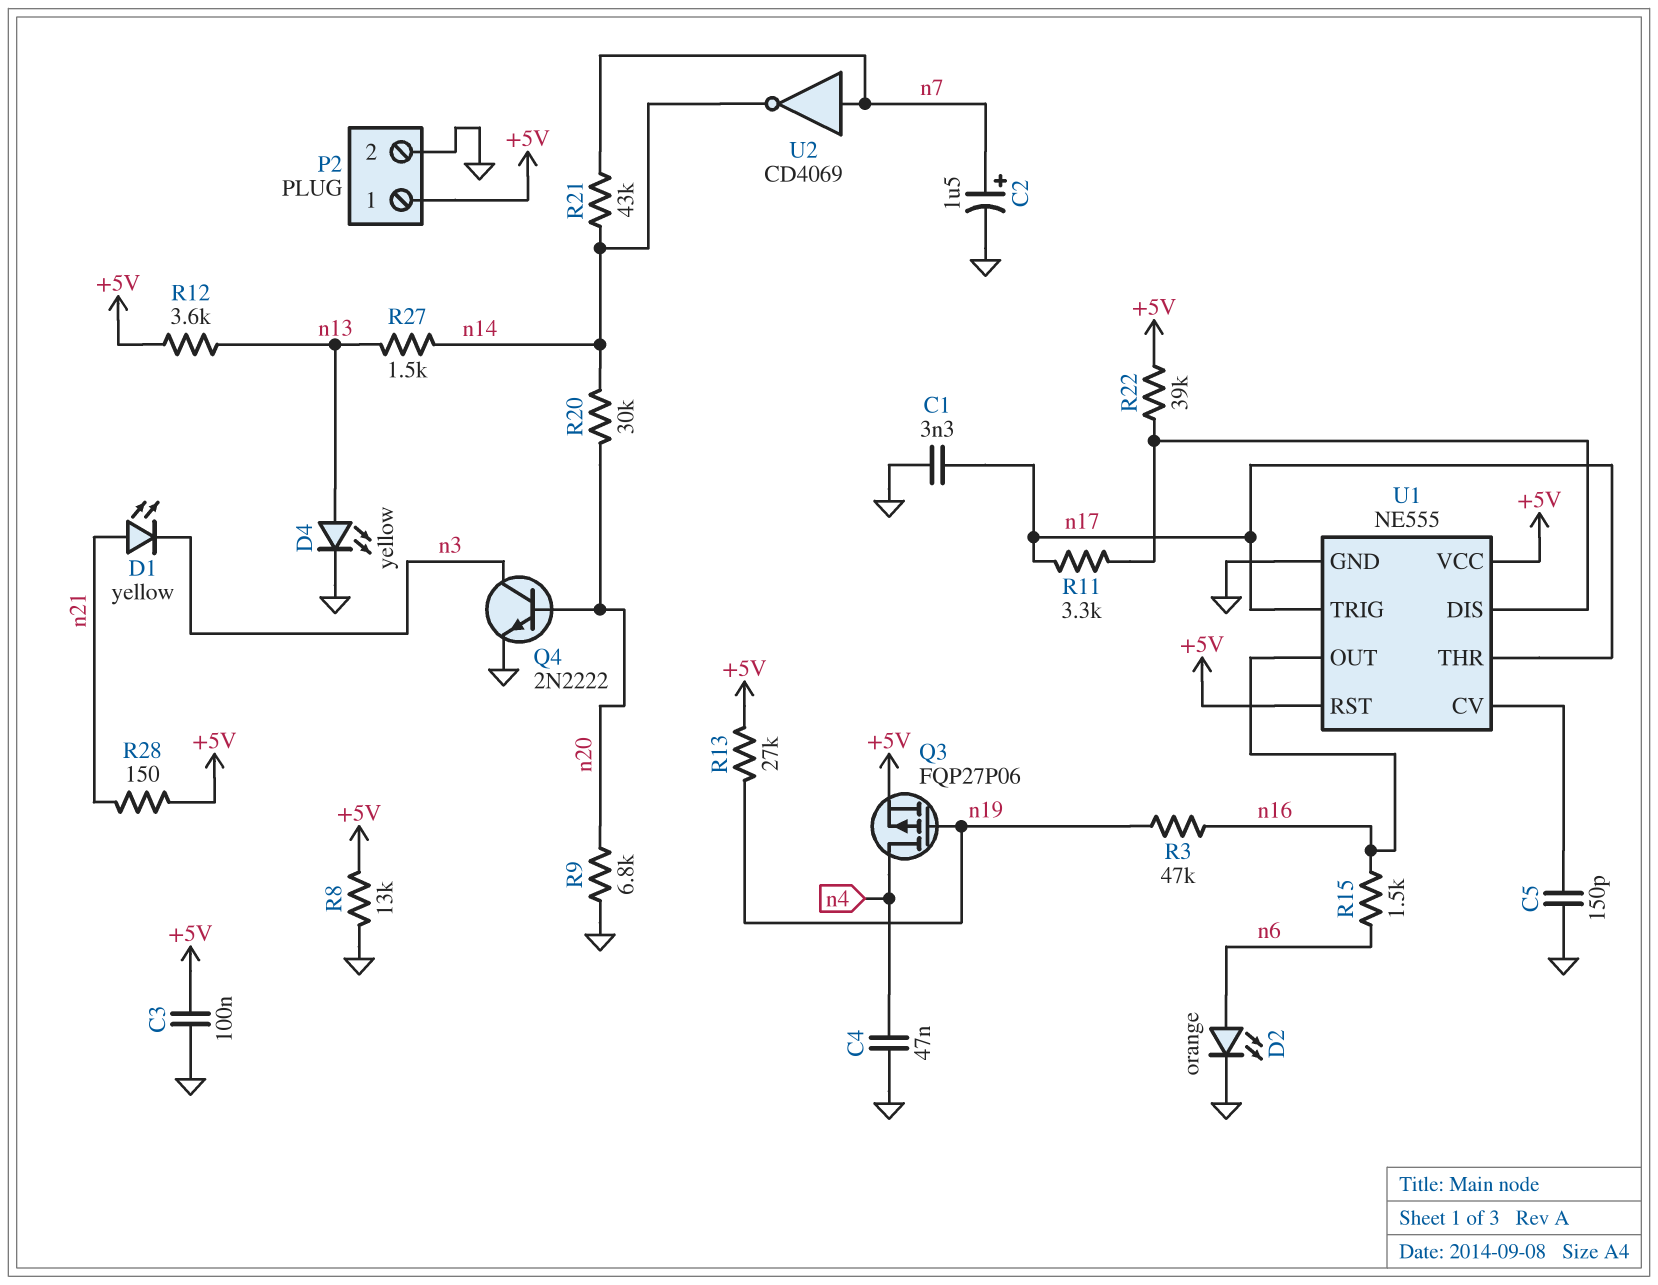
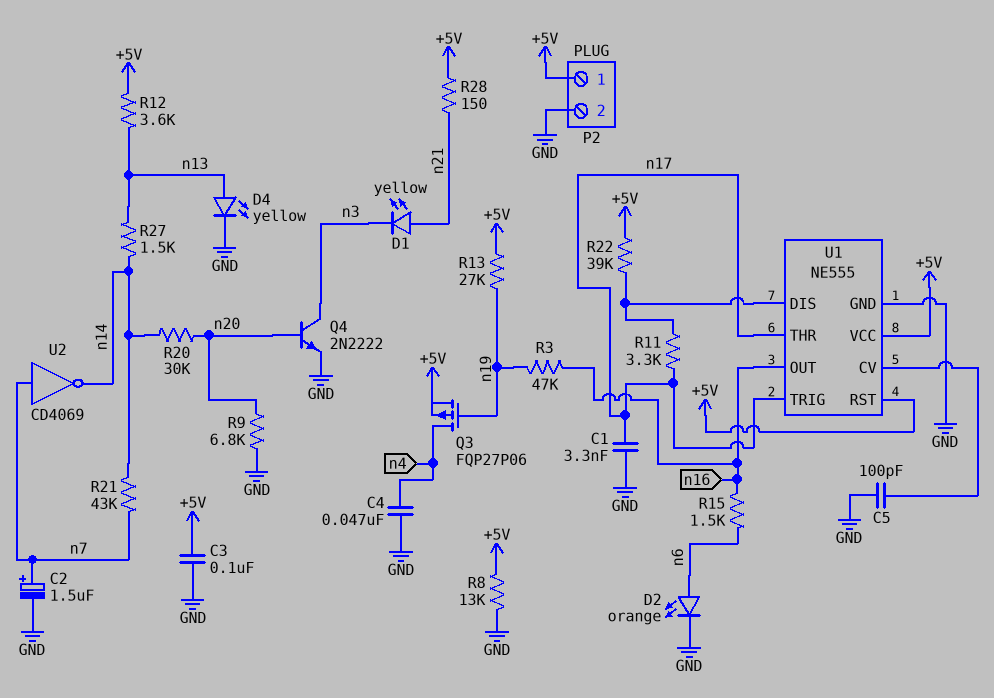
C5: 150pF (GND, U1/CV) -> 100pF (GND, U1/CV)

